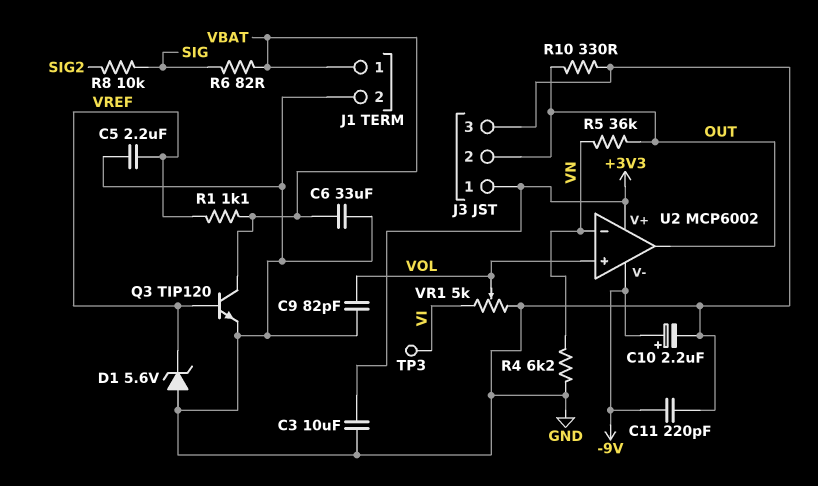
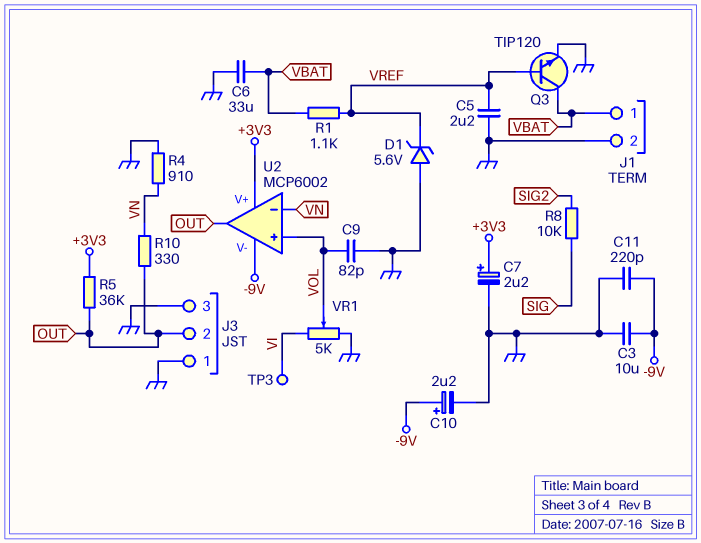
C3: 10uF (+3V3, GND) -> 10uF (-9V, GND)
C7: none -> 2.2uF (plus +3V3, minus GND)
J3 pin 1: +3V3 -> GND
R4: 6.2k (GND, VN) -> 910 (GND, VN)
R5: 36k (OUT, VN) -> 36k (+3V3, OUT)
R6: 82 (SIG, VBAT) -> none
R10: 330 (GND, OUT) -> 330 (OUT, VN)

